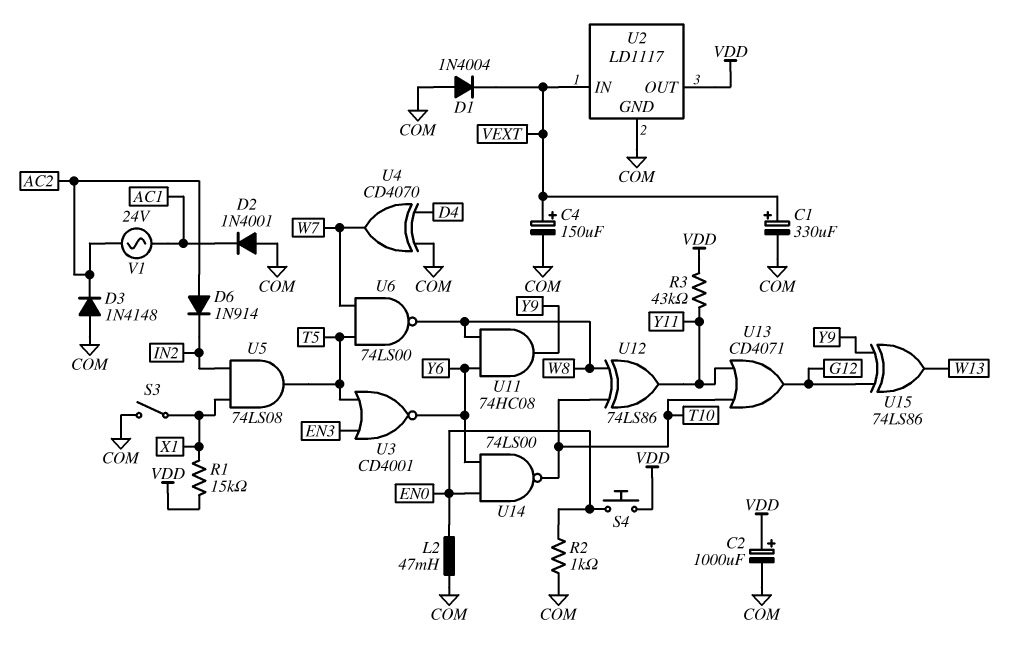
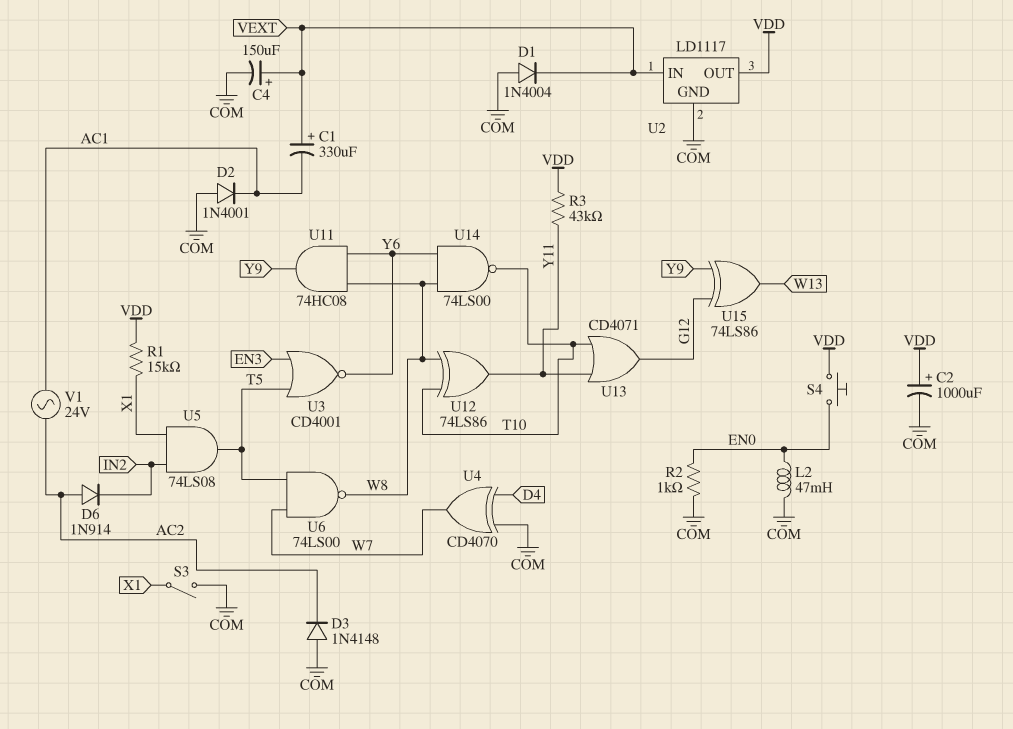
C1: 330uF (plus VEXT, minus COM) -> 330uF (plus VEXT, minus AC1)
U14: NAND 74LS00 (in EN0, in Y6, out T10) -> NAND 74LS00 (in W8, in Y6, out T10)

